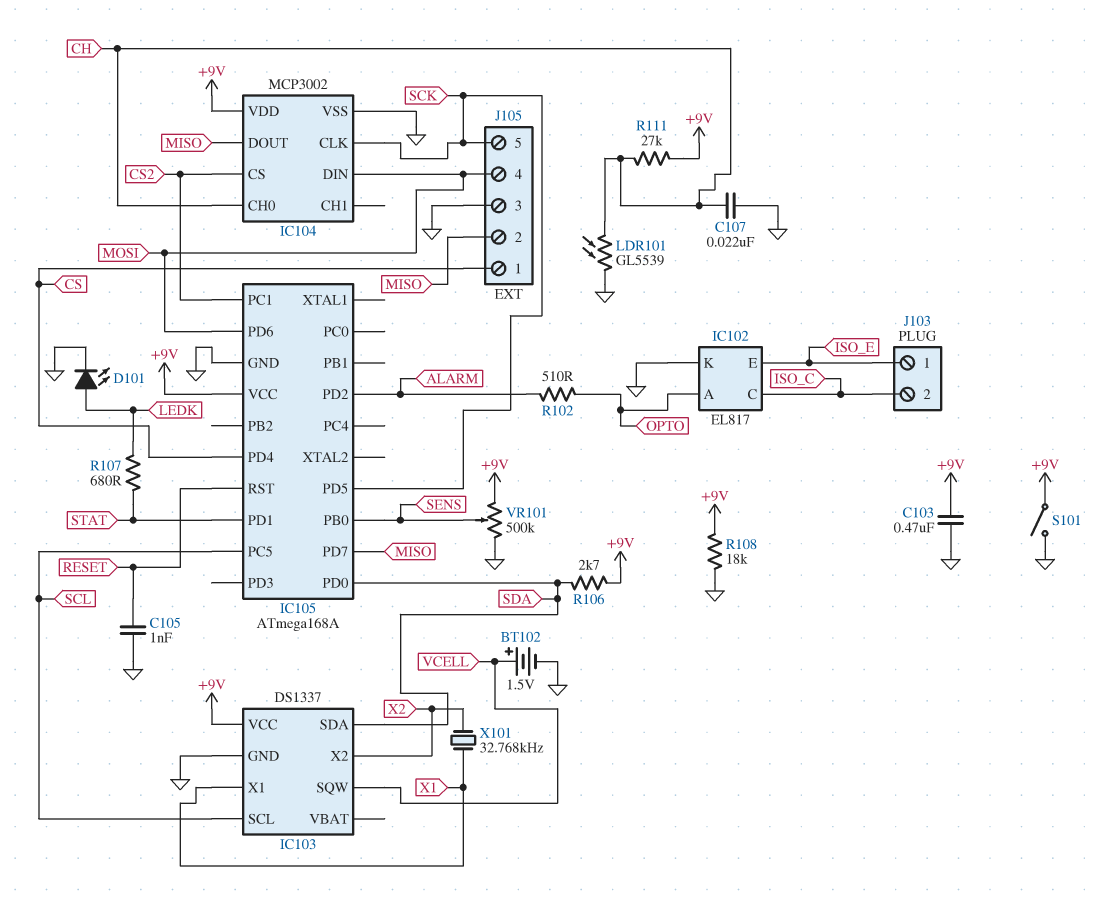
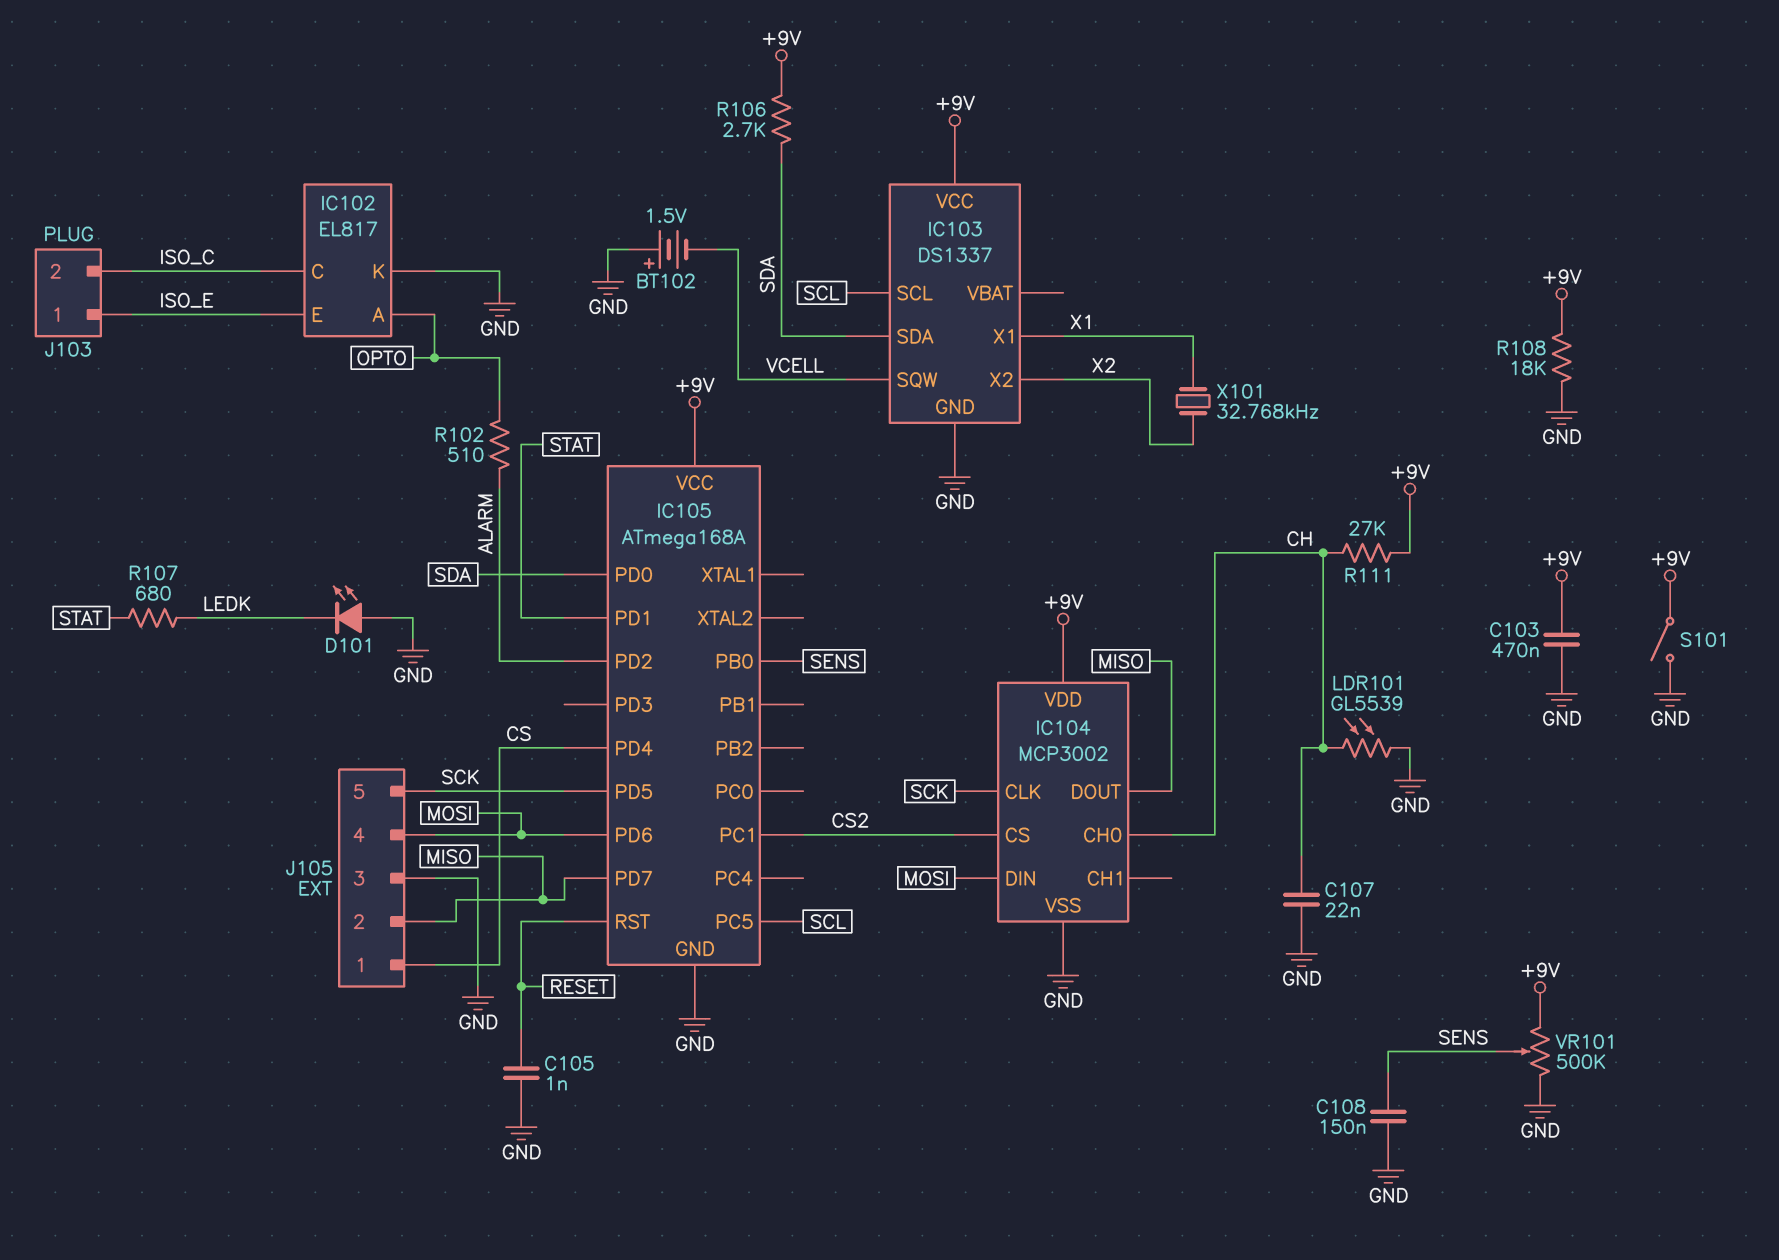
BT102: 1.5V (plus VCELL, minus GND) -> 1.5V (plus GND, minus VCELL)
C108: none -> 150nF (GND, SENS)
D101: LED (A LEDK, K GND) -> LED (A GND, K LEDK)

